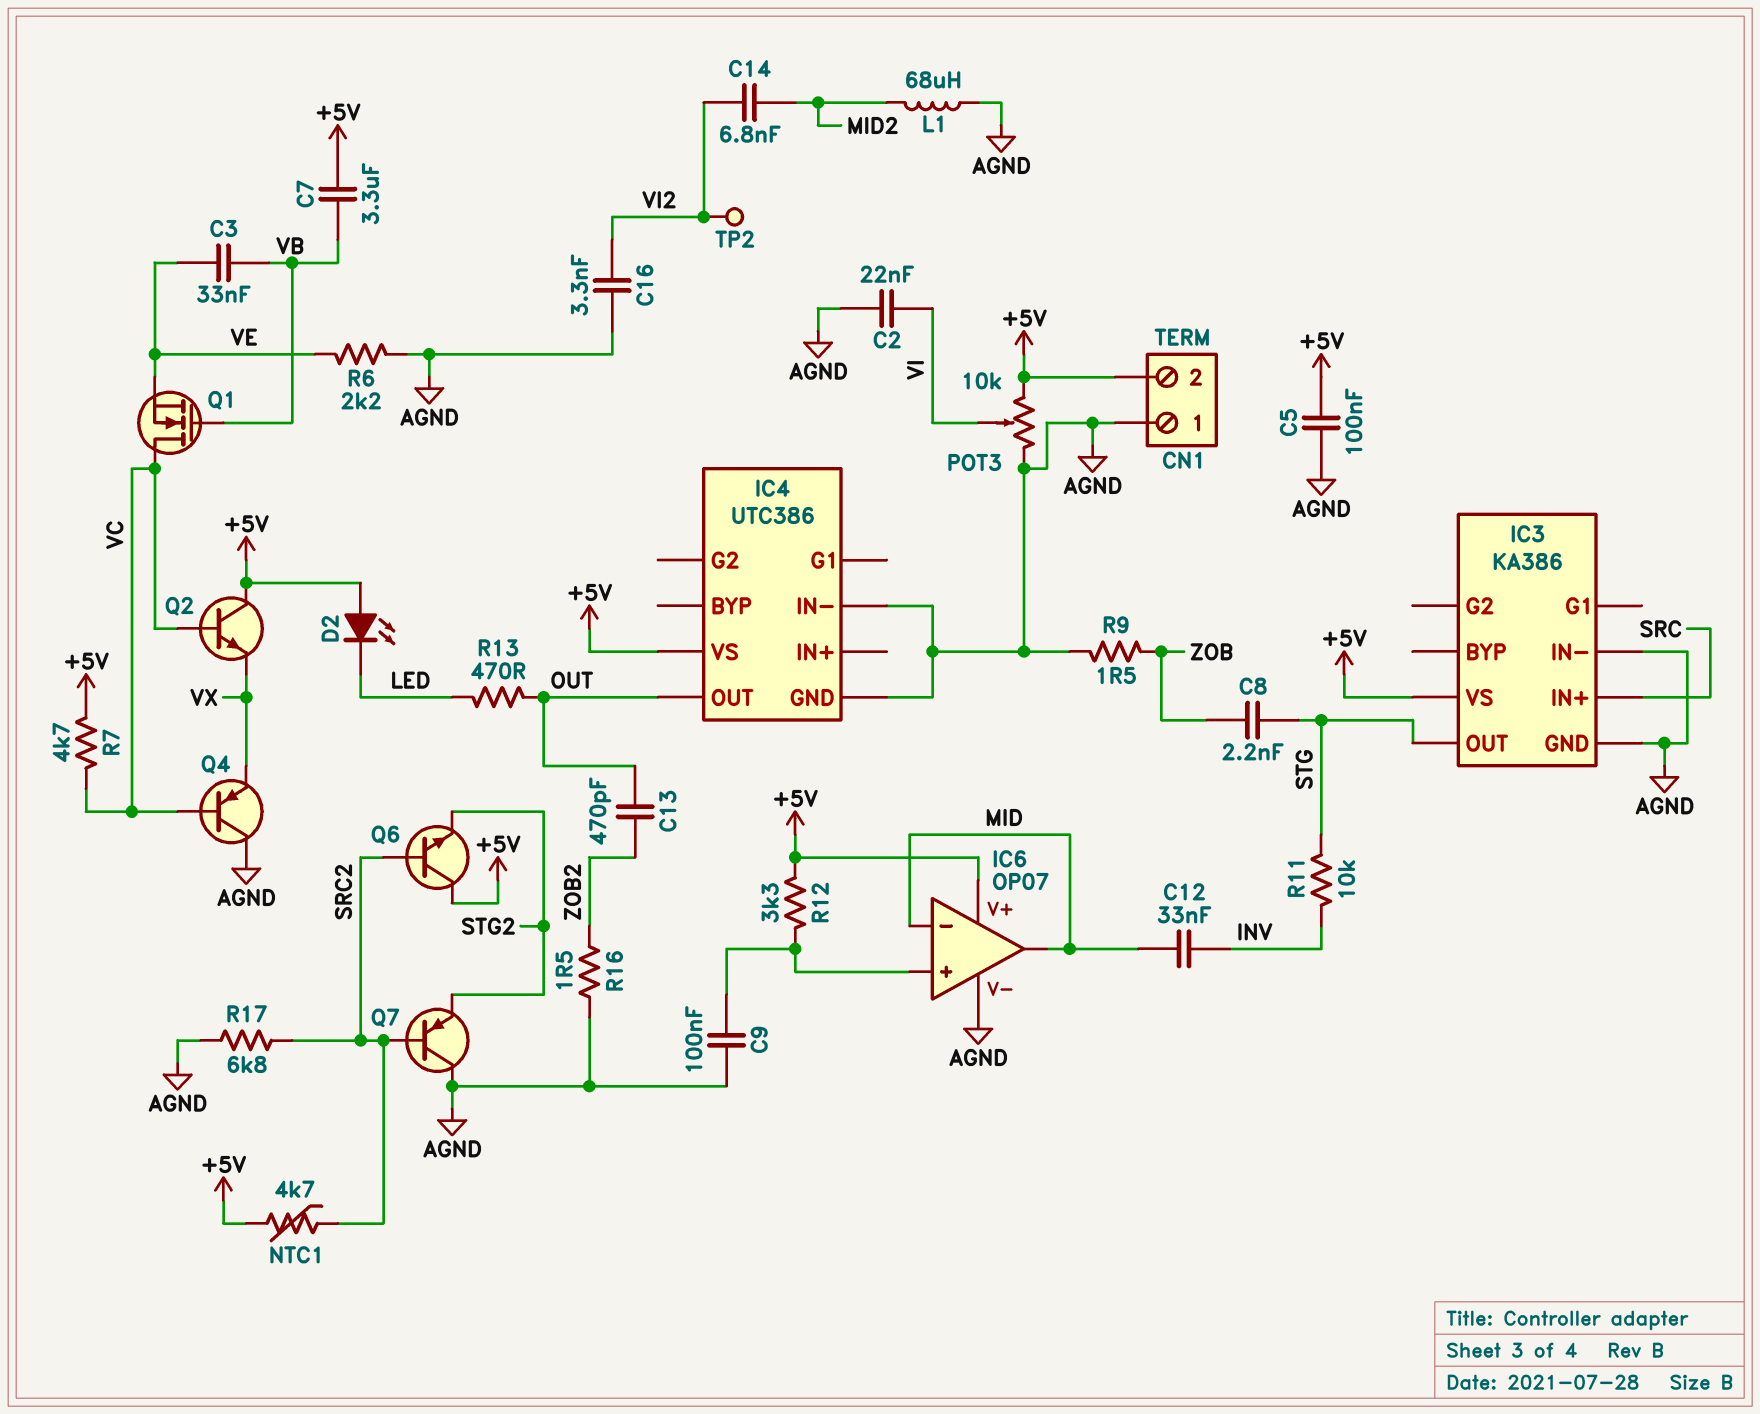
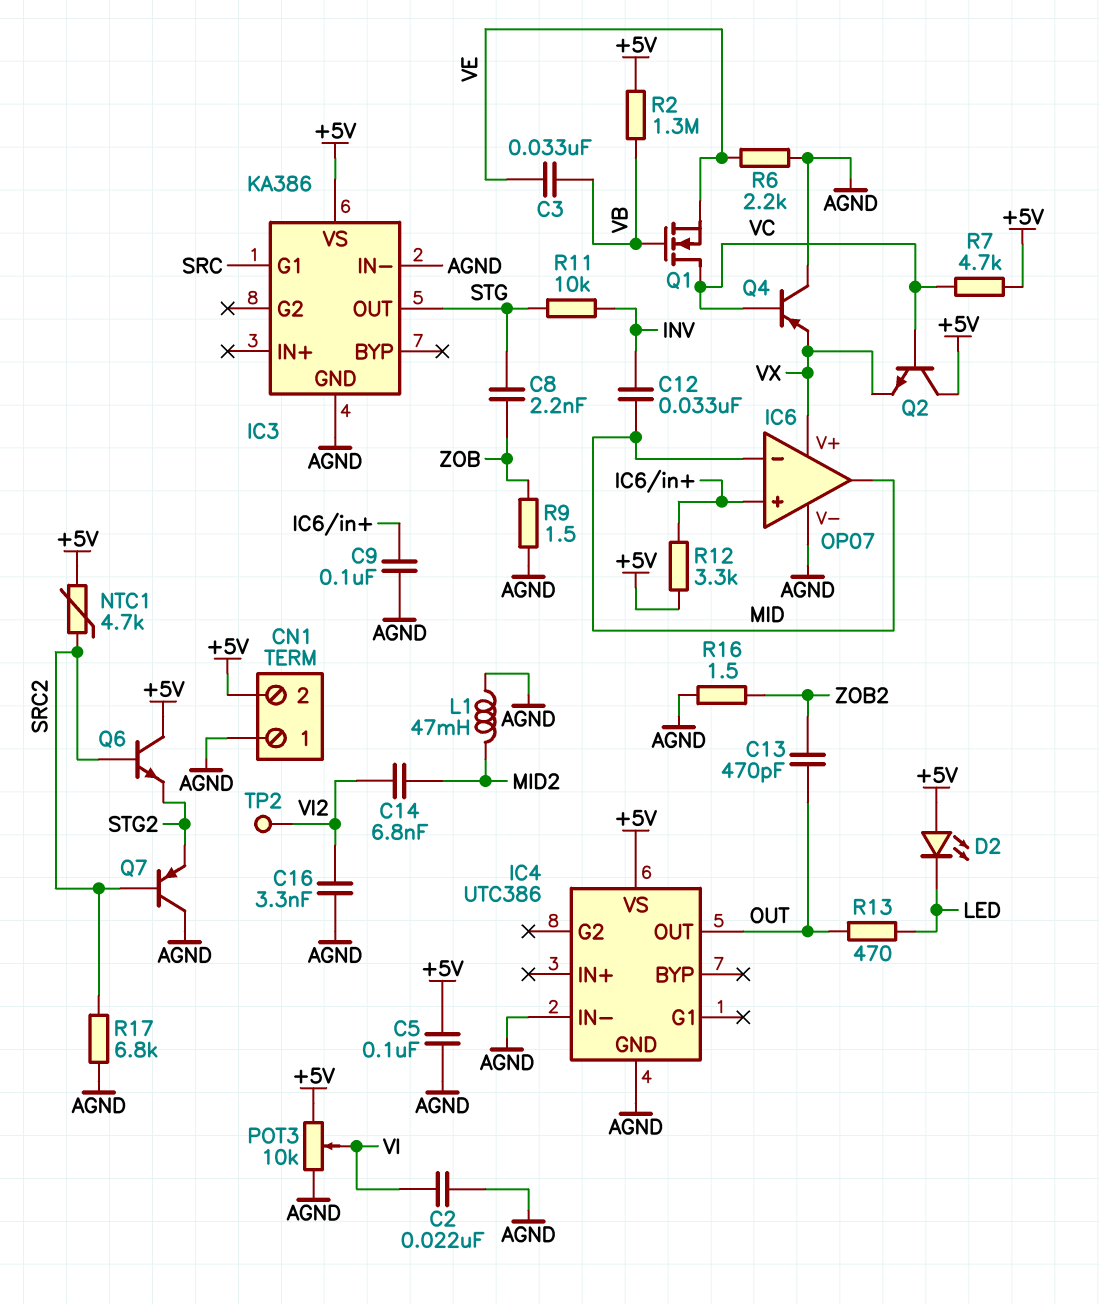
C7: 3.3uF (+5V, VB) -> none
IC3 pin G1: none -> SRC
IC3 pin IN+: SRC -> none
IC6 pin V+: +5V -> VX
L1: 68uH (AGND, MID2) -> 47mH (AGND, MID2)
R2: none -> 1.3M (+5V, VB)

